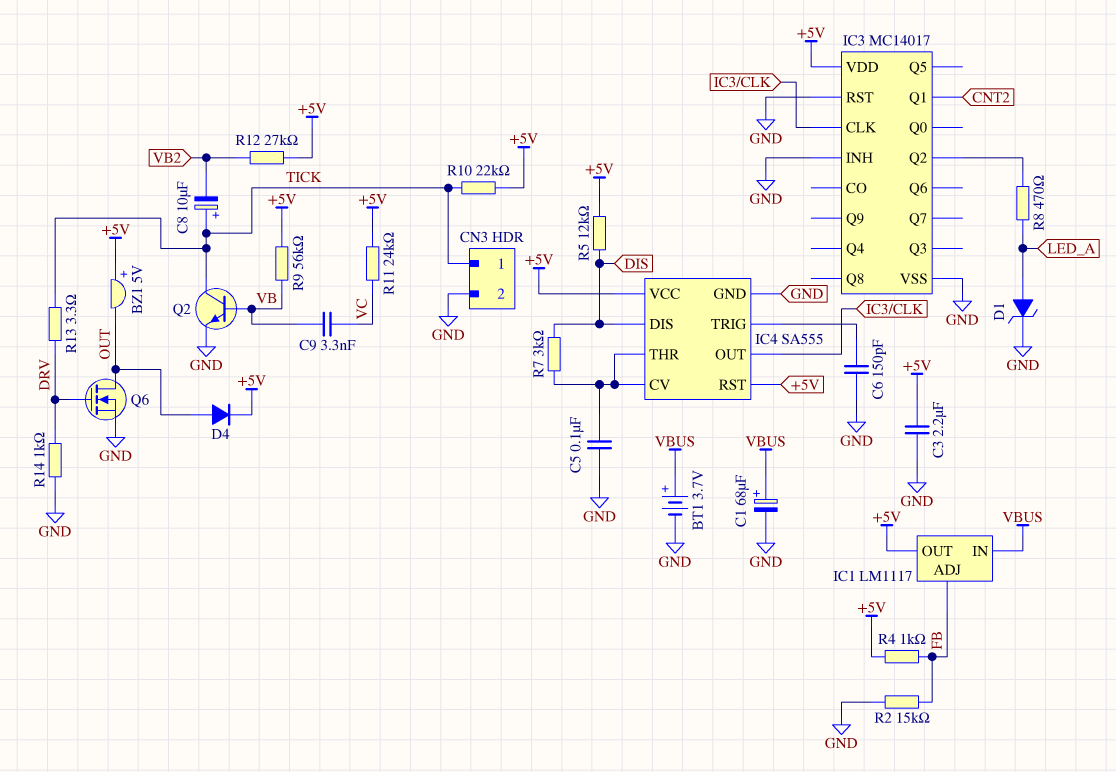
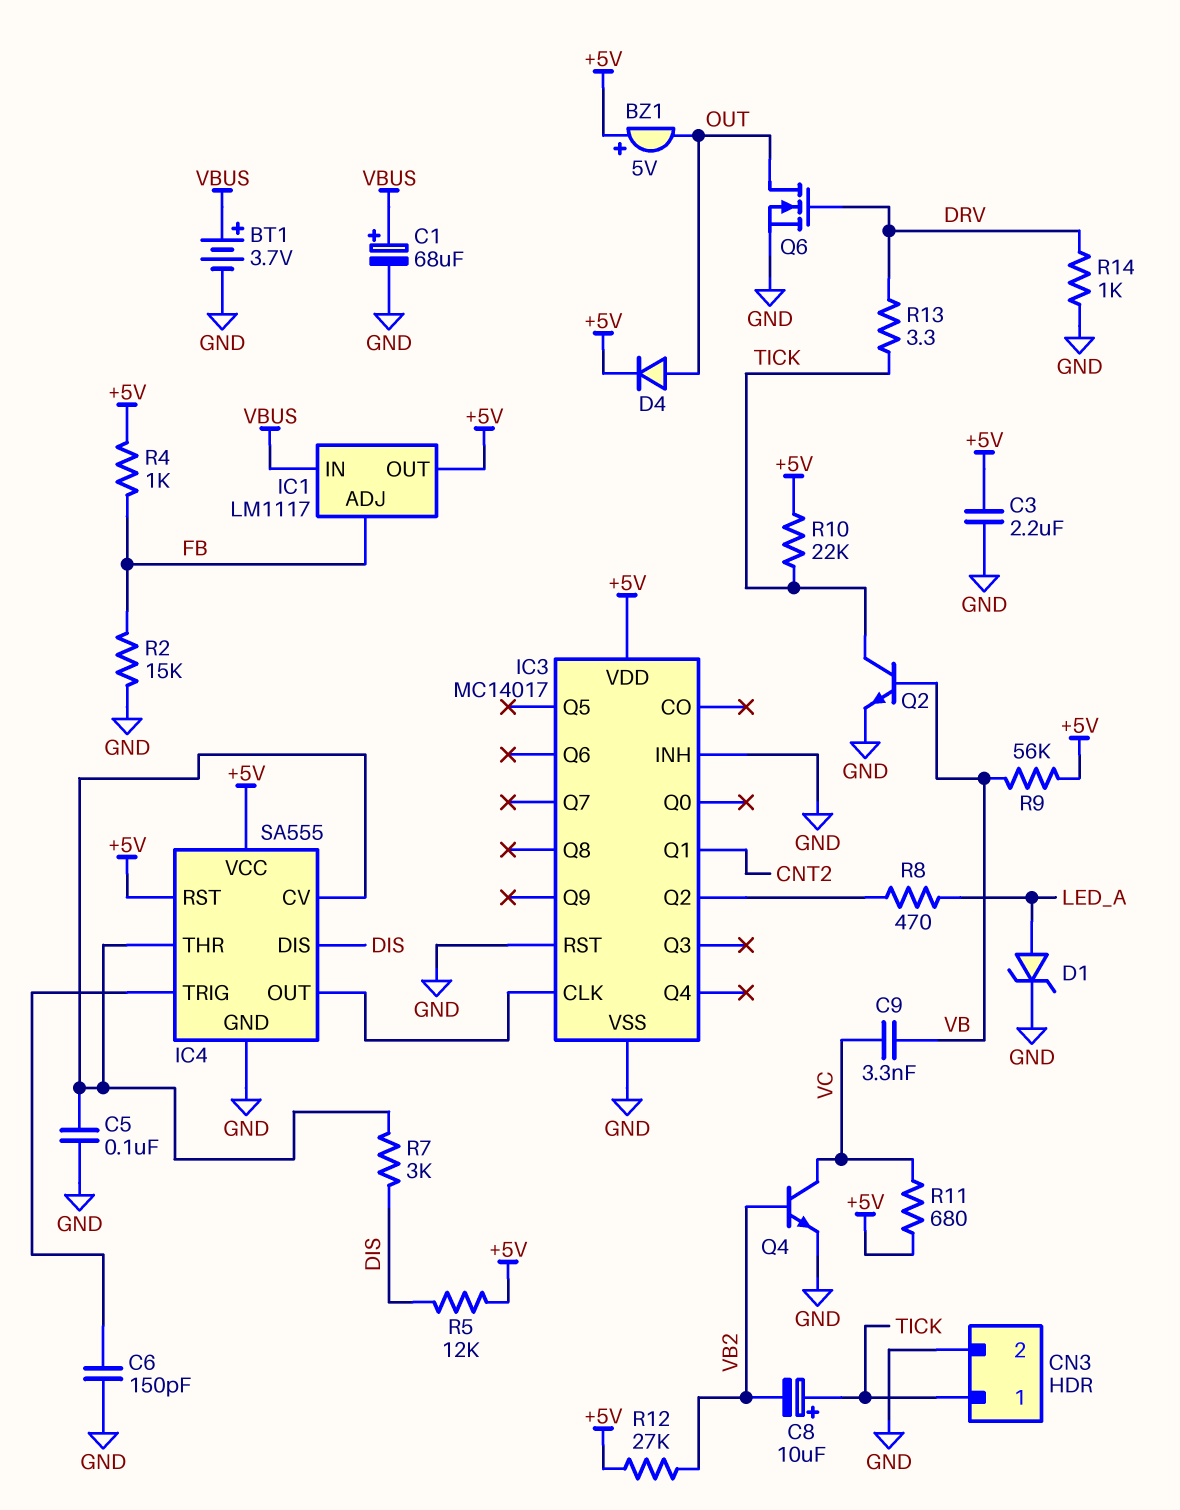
Q4: none -> NPN (B VB2, C VC, E GND)
R11: 24k (+5V, VC) -> 680 (+5V, VC)

